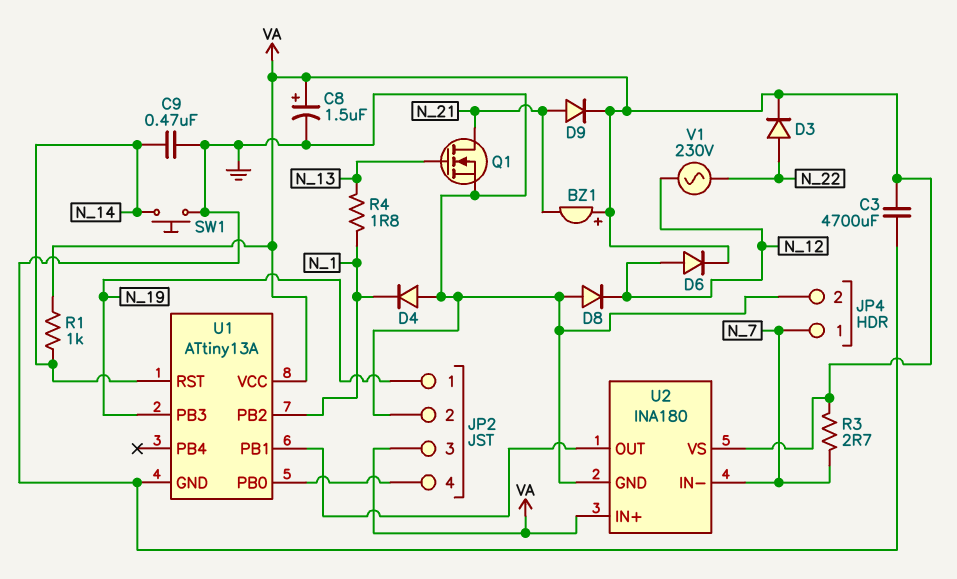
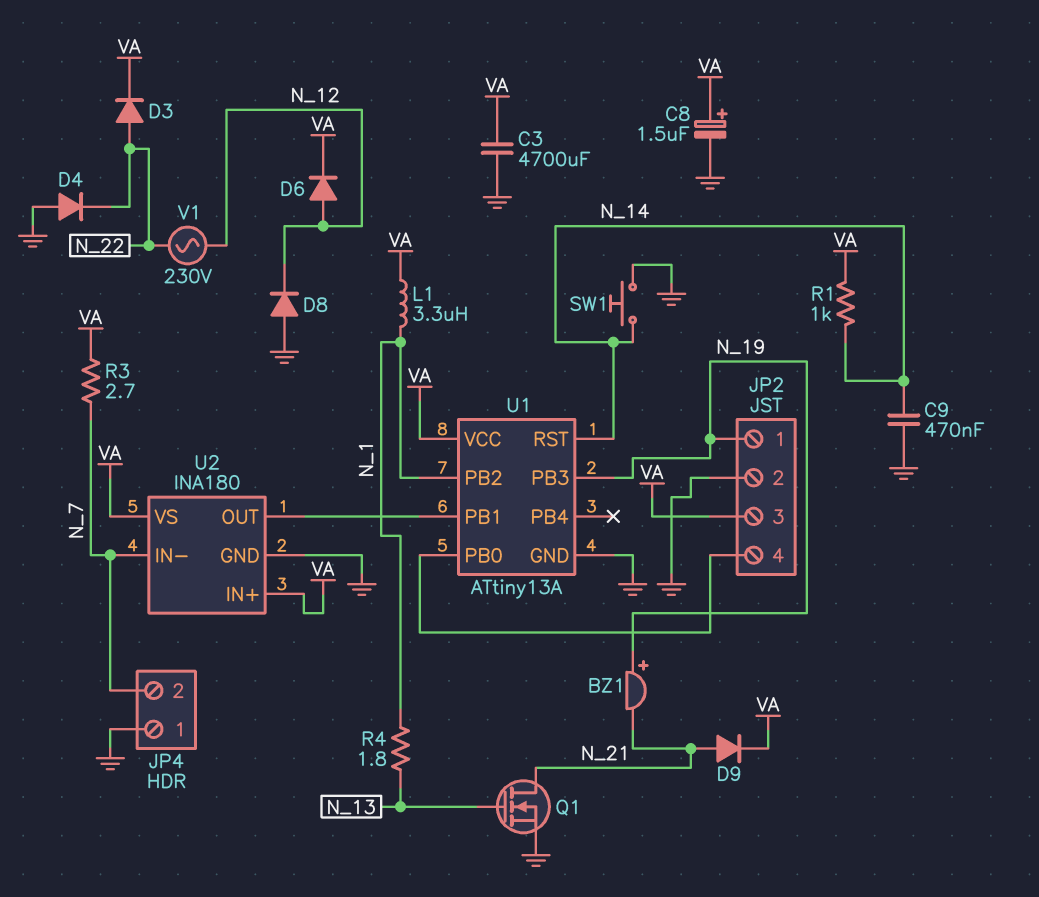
BZ1: buzzer (plus VA, minus N_21) -> buzzer (plus N_19, minus N_21)
D4: diode (A GND, K N_1) -> diode (A GND, K N_22)
JP4 pin 1: N_7 -> GND
JP4 pin 2: GND -> N_7
L1: none -> 3.3uH (N_1, VA)

